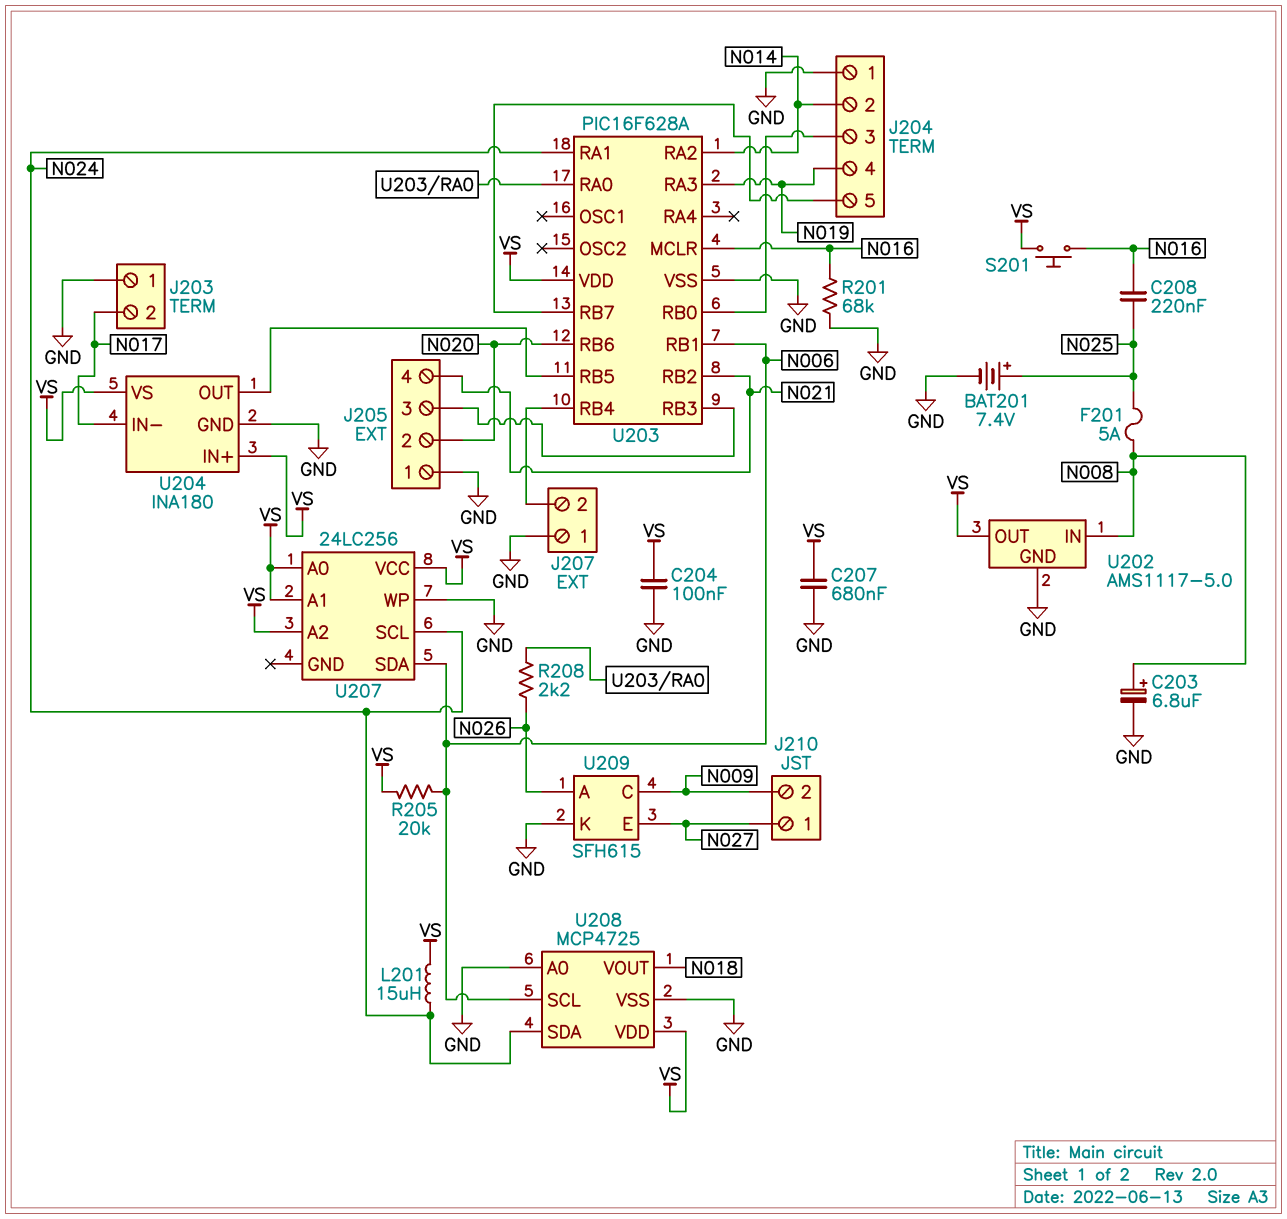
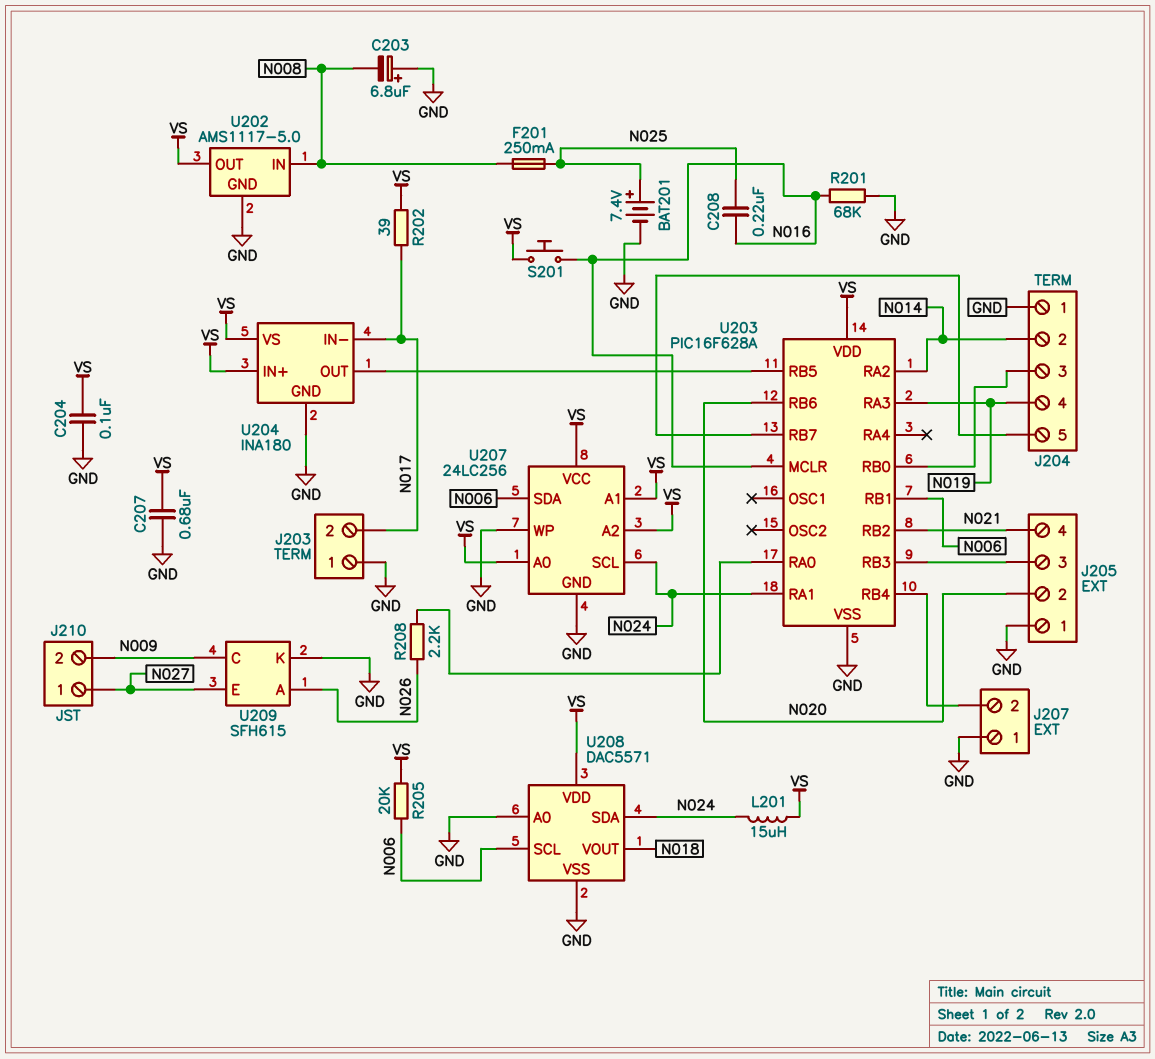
C203: 6.8uF (plus N008, minus GND) -> 6.8uF (plus GND, minus N008)
F201: 5A (N008, N025) -> 250mA (N008, N025)
R202: none -> 39 (N017, VS)
U207 pin GND: none -> GND
U208: MCP4725 -> DAC5571

